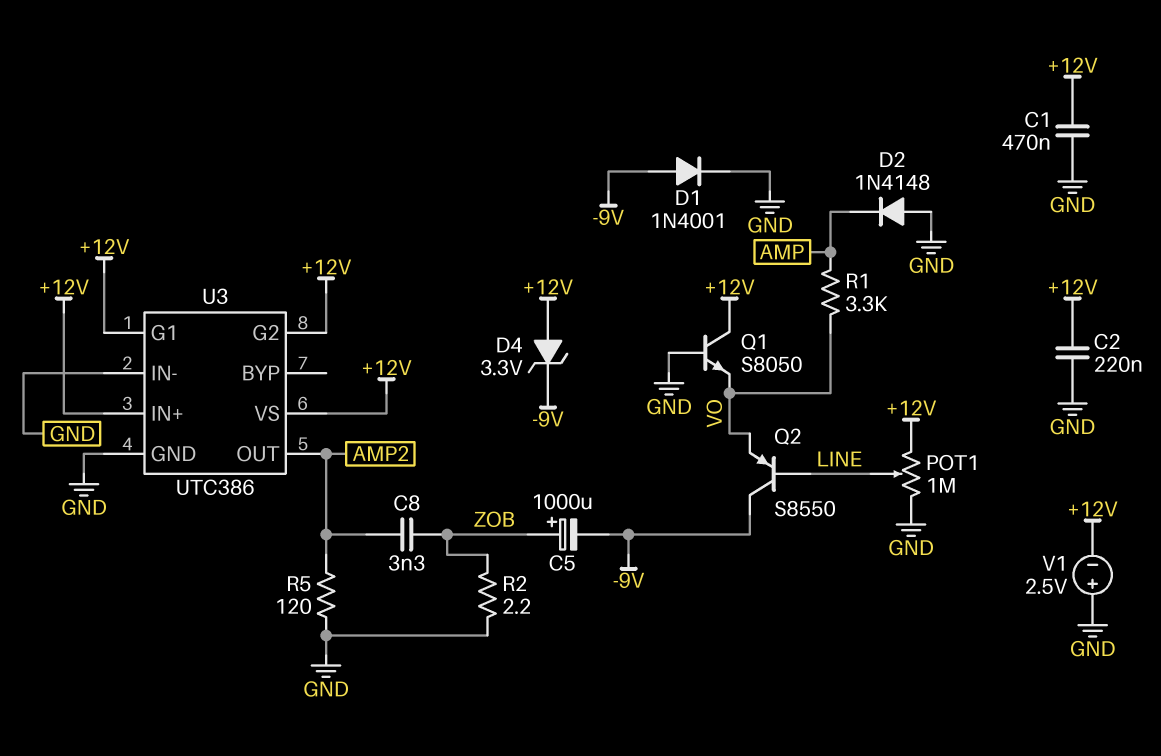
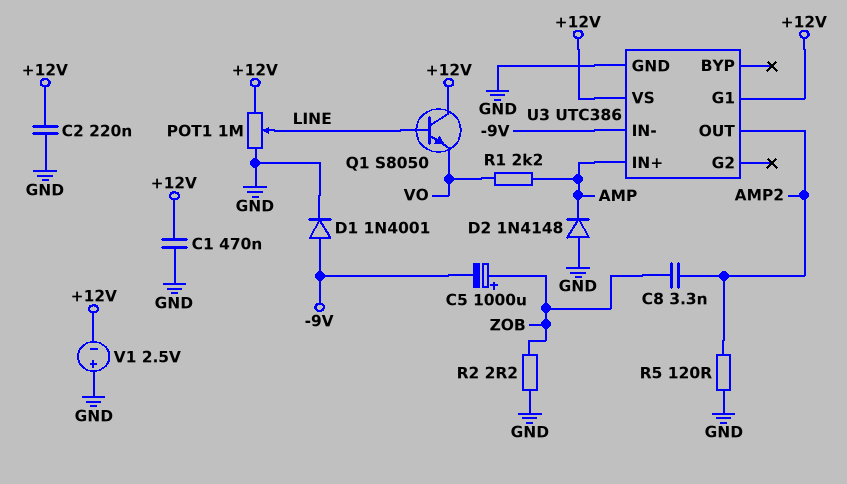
D4: zener 3.3V (A +12V, K -9V) -> none
Q1: NPN S8050 (B GND, C +12V, E VO) -> NPN S8050 (B LINE, C +12V, E VO)
Q2: PNP S8550 (B LINE, C -9V, E VO) -> none
R1: 3.3k (AMP, VO) -> 2.2k (AMP, VO)
U3 pin G2: +12V -> none
U3 pin IN+: +12V -> AMP
U3 pin IN-: GND -> -9V

